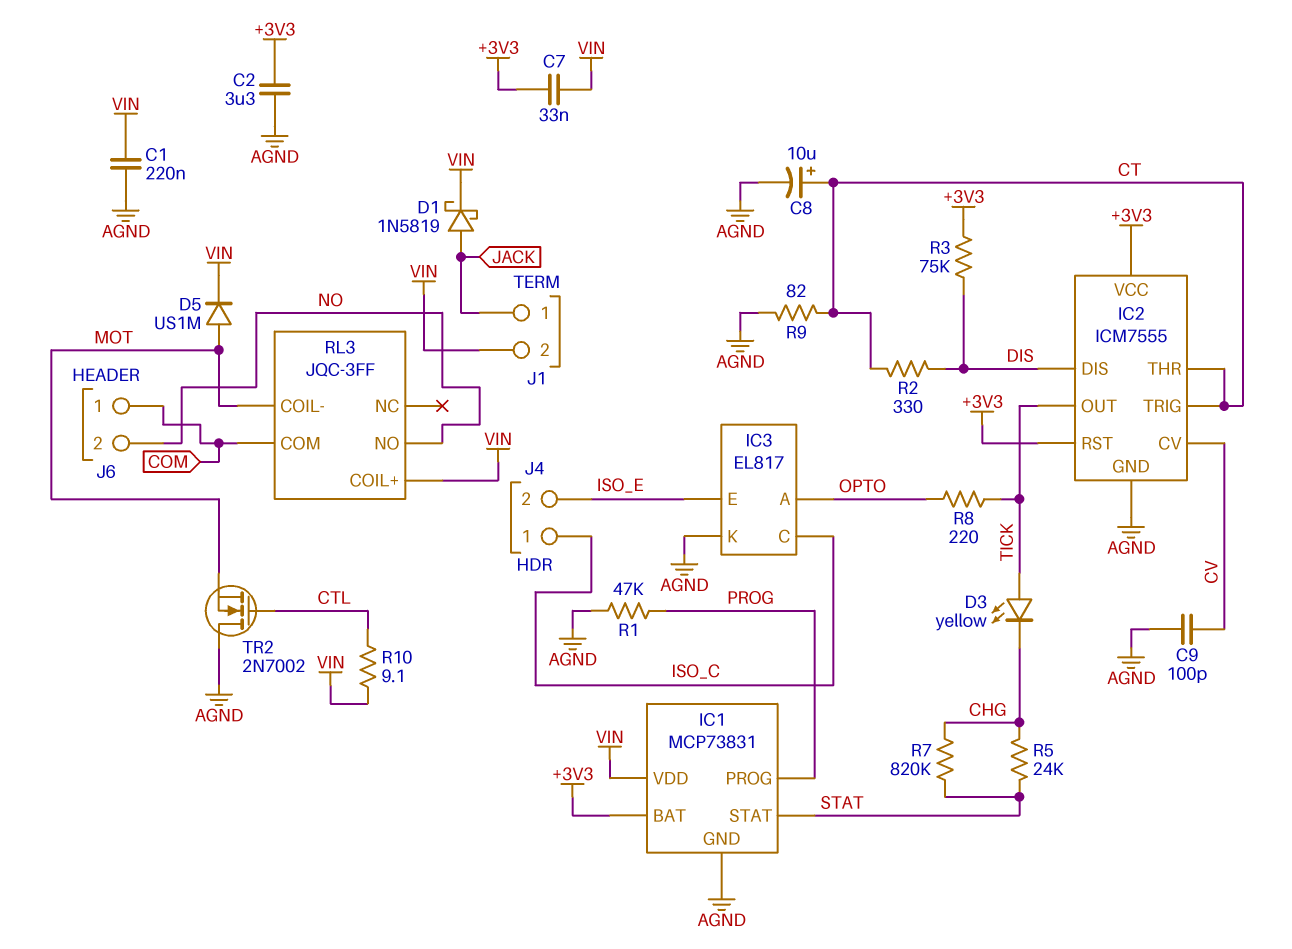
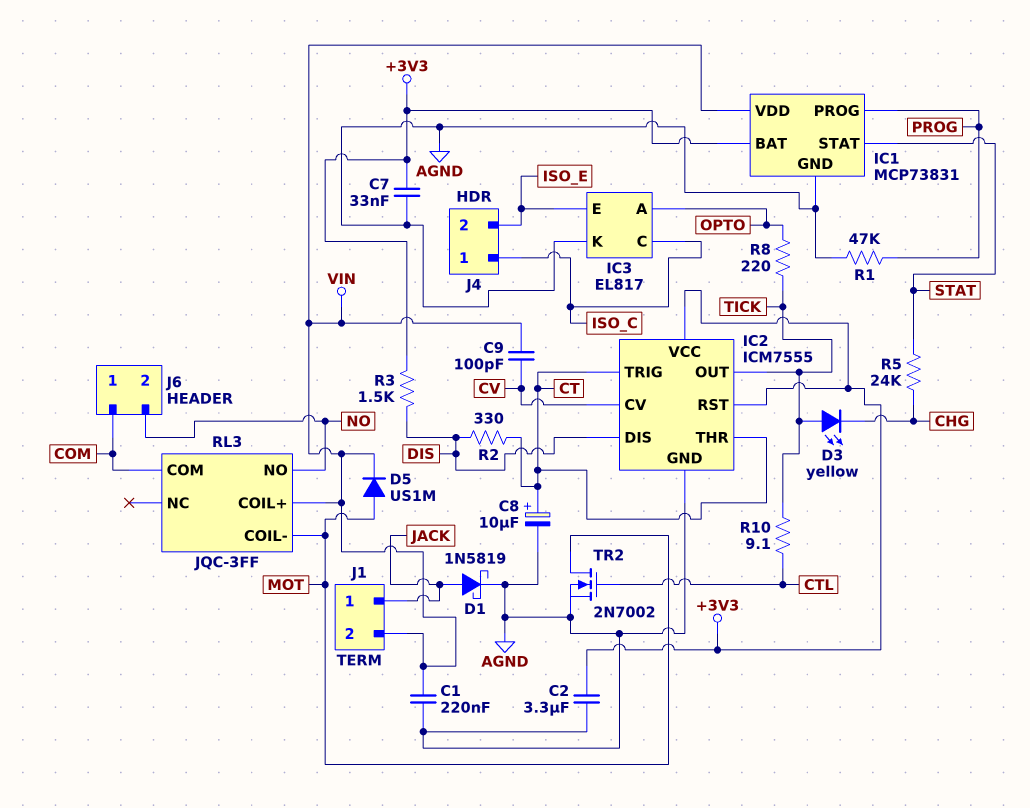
C7: 33nF (+3V3, VIN) -> 33nF (+3V3, AGND)
C9: 100pF (AGND, CV) -> 100pF (CV, VIN)
D1: schottky 1N5819 (A JACK, K VIN) -> schottky 1N5819 (A JACK, K AGND)
R3: 75k (+3V3, DIS) -> 1.5k (+3V3, DIS)
R7: 820k (CHG, STAT) -> none
R9: 82 (AGND, CT) -> none
R10: 9.1 (CTL, VIN) -> 9.1 (CTL, TICK)
TR2: NMOS 2N7002 (G CTL, D AGND, S MOT) -> NMOS 2N7002 (G CTL, D MOT, S AGND)

